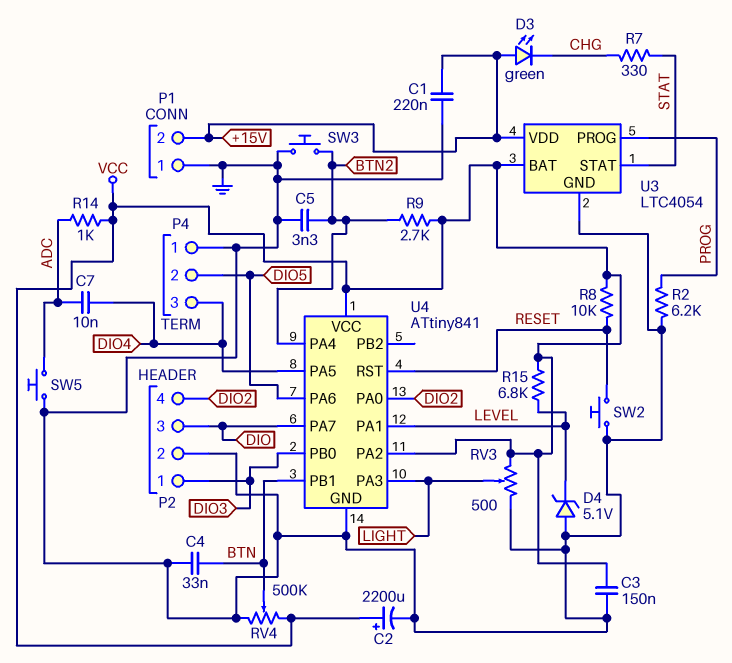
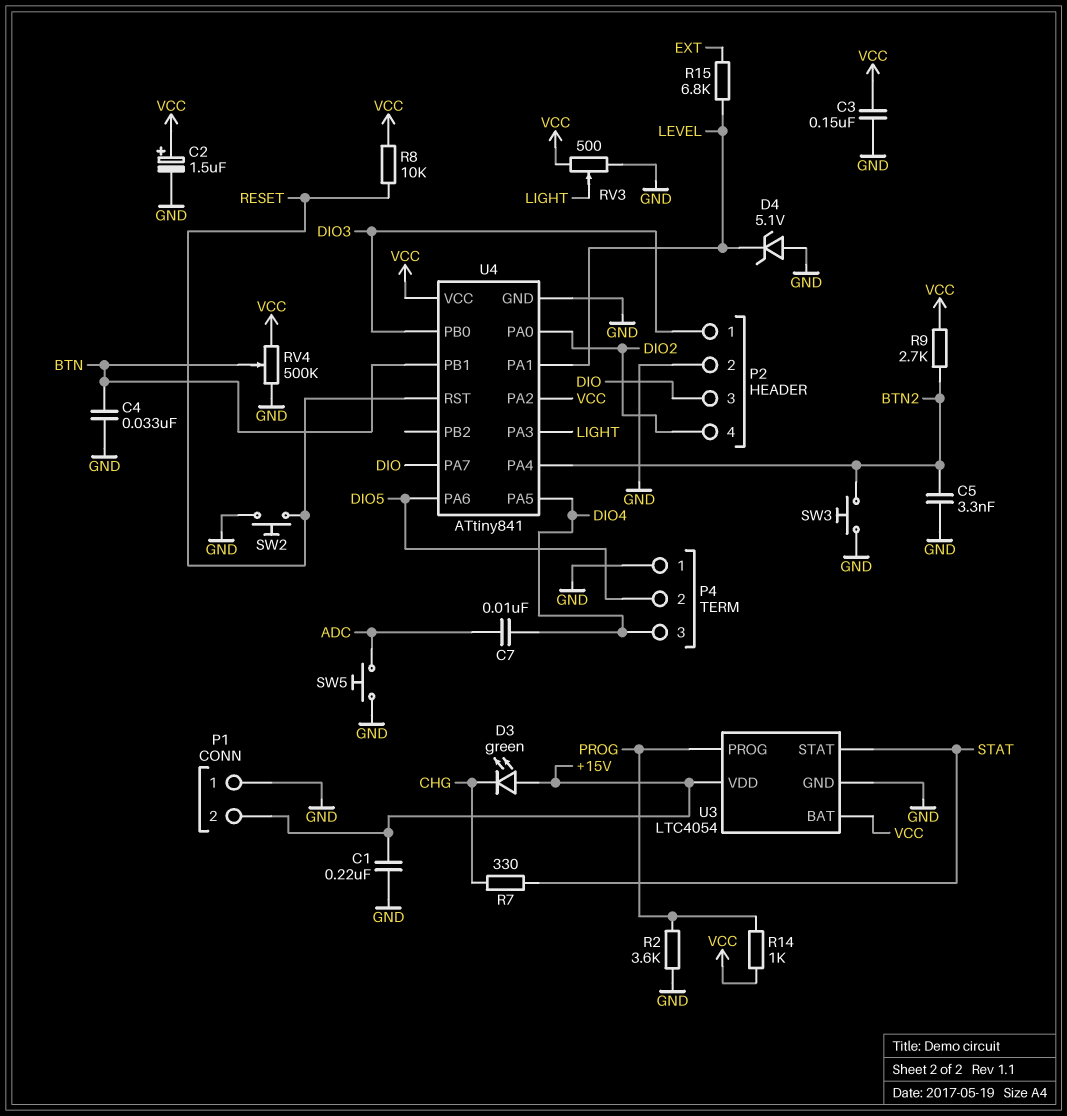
C2: 2200uF (plus VCC, minus GND) -> 1.5uF (plus VCC, minus GND)
R2: 6.2k (GND, PROG) -> 3.6k (GND, PROG)
R14: 1k (ADC, VCC) -> 1k (PROG, VCC)
R15: 6.8k (LEVEL, VCC) -> 6.8k (EXT, LEVEL)

